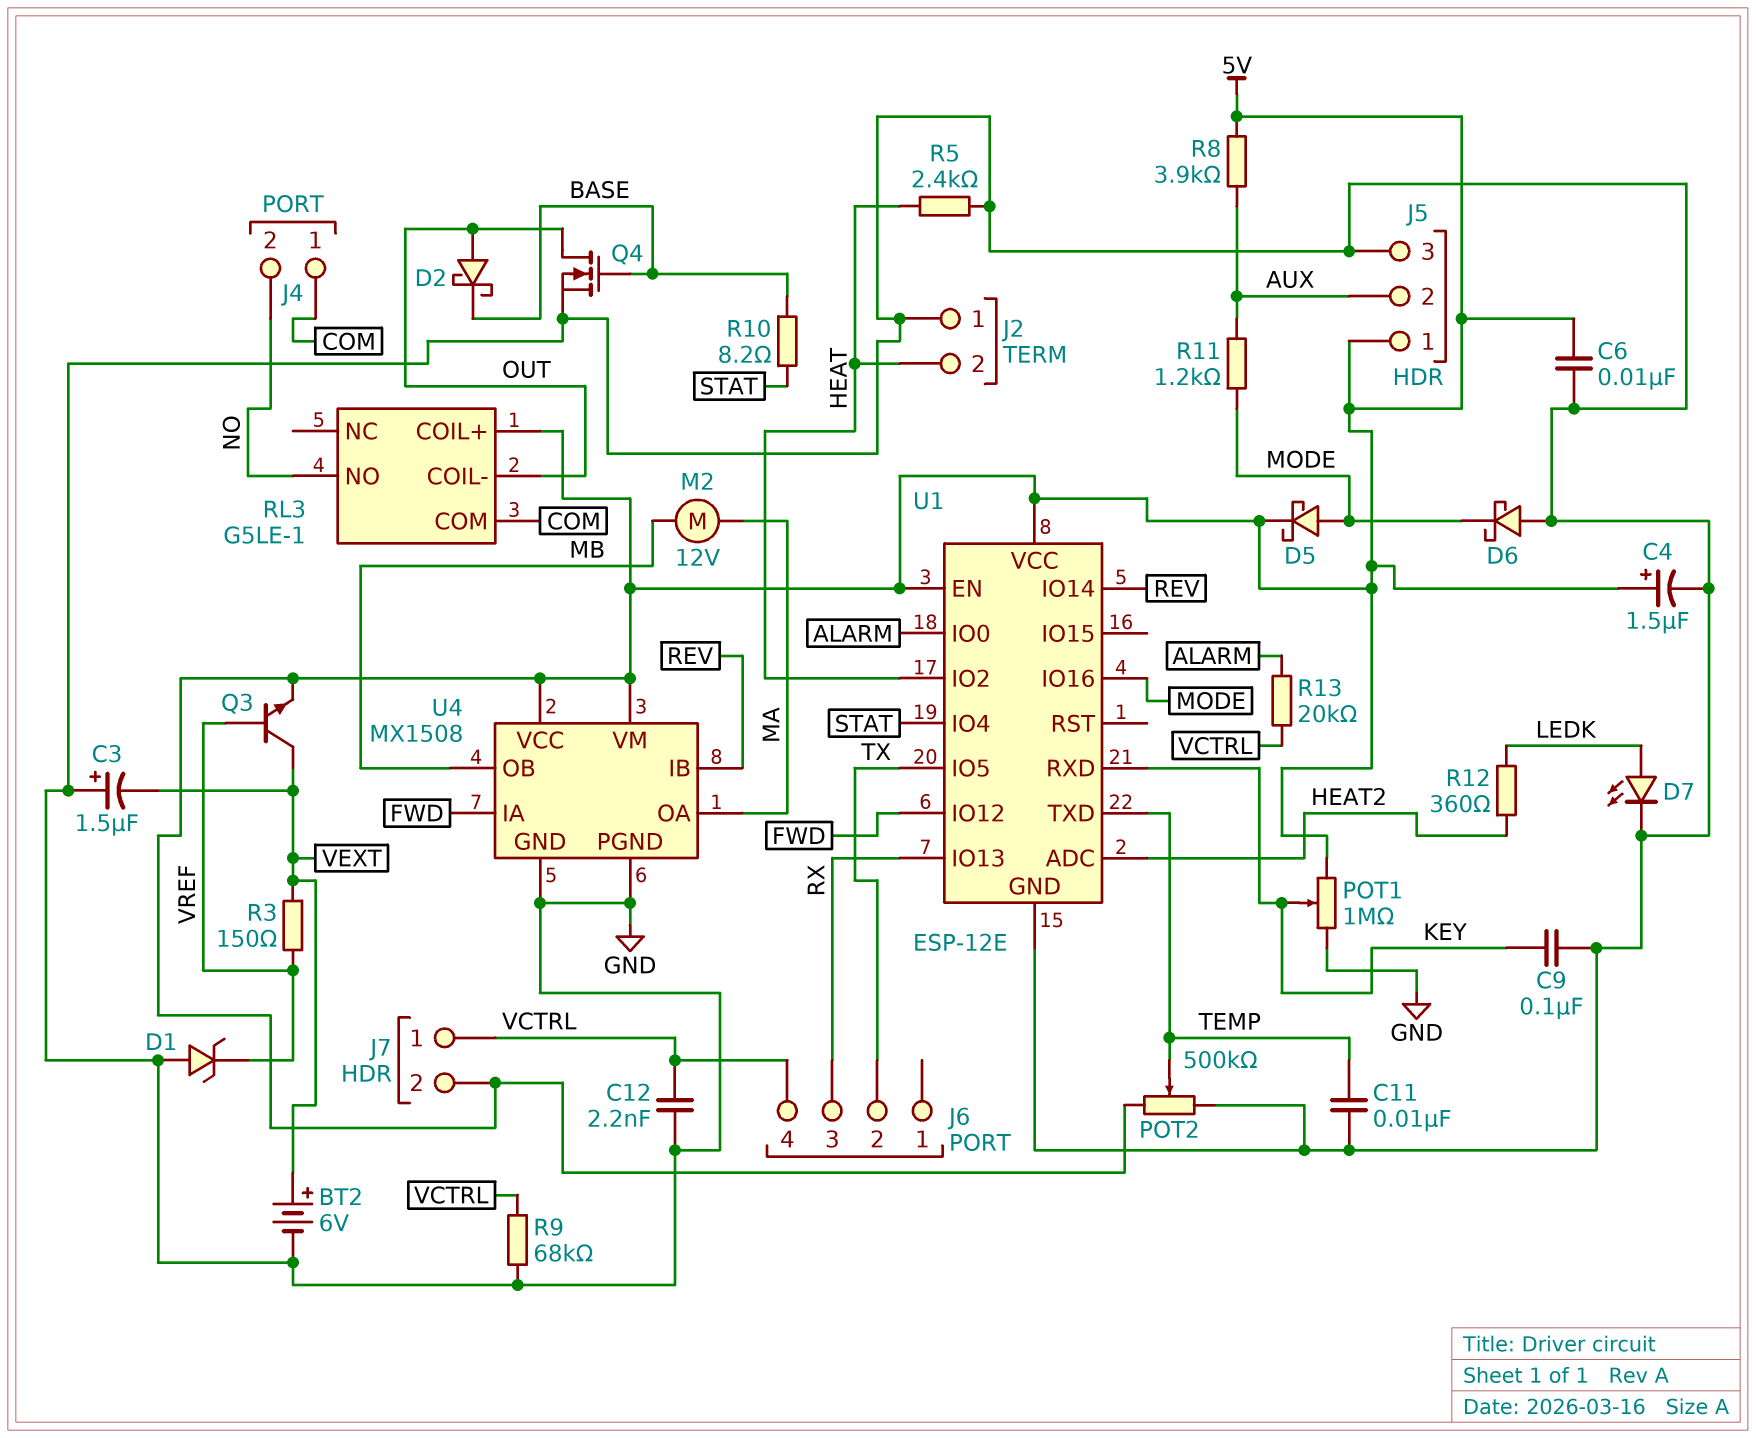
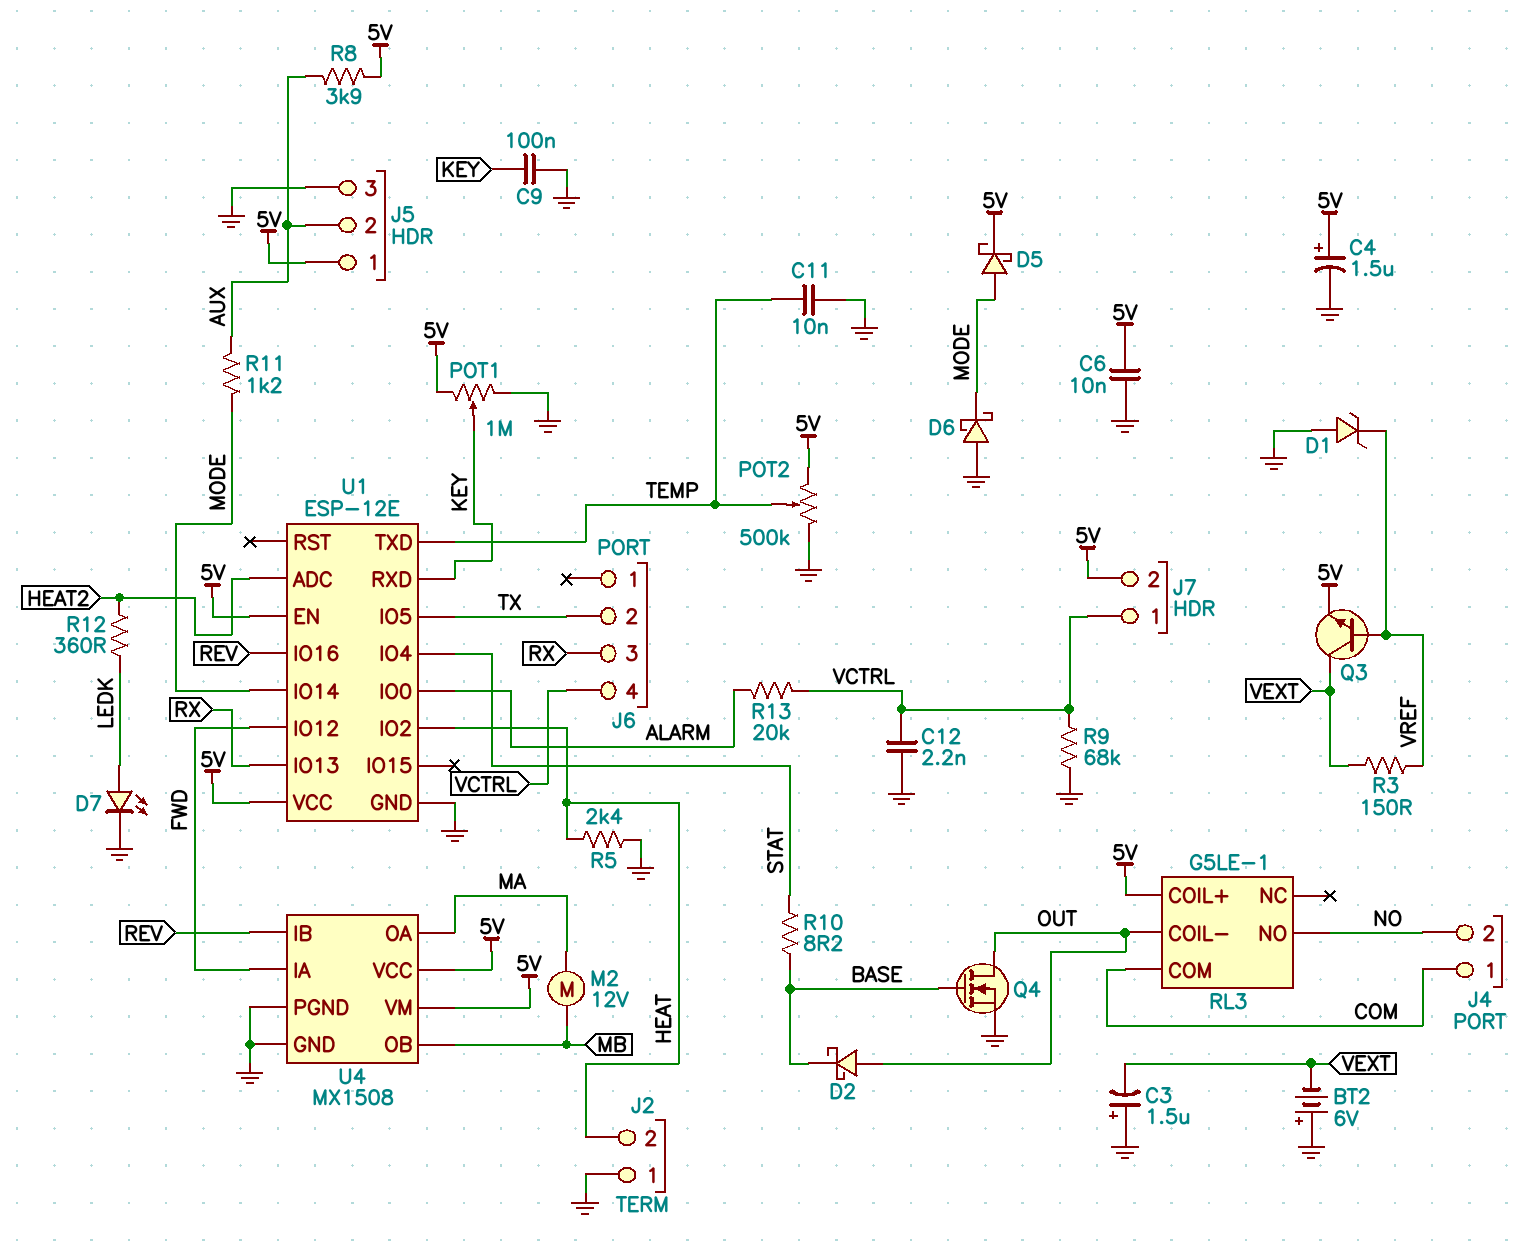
BT2: 6V (plus VEXT, minus GND) -> 6V (plus GND, minus VEXT)
U1 pin IO14: REV -> MODE
U1 pin IO16: MODE -> REV

